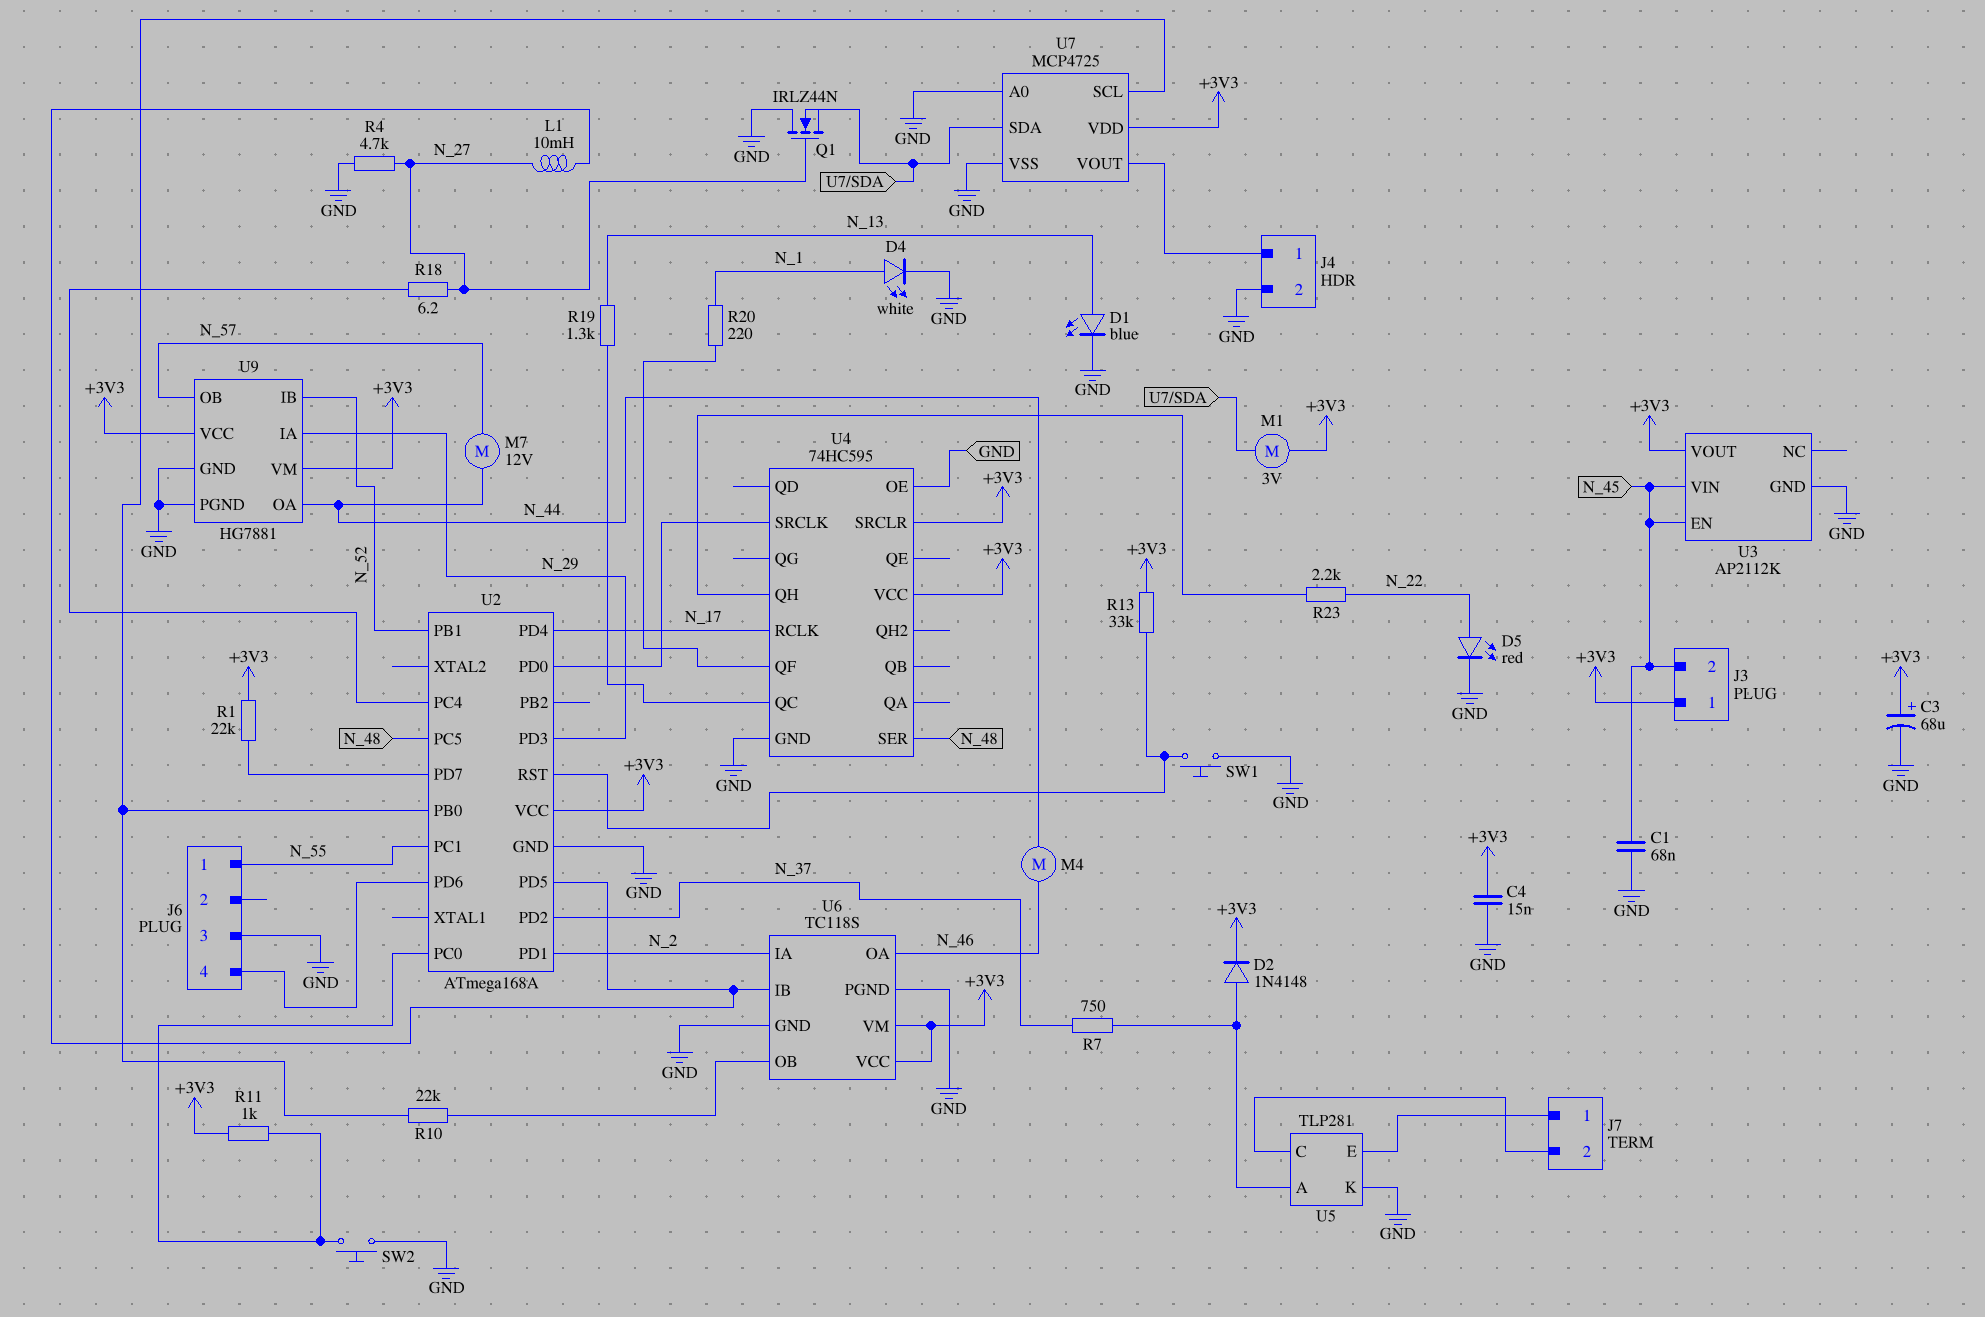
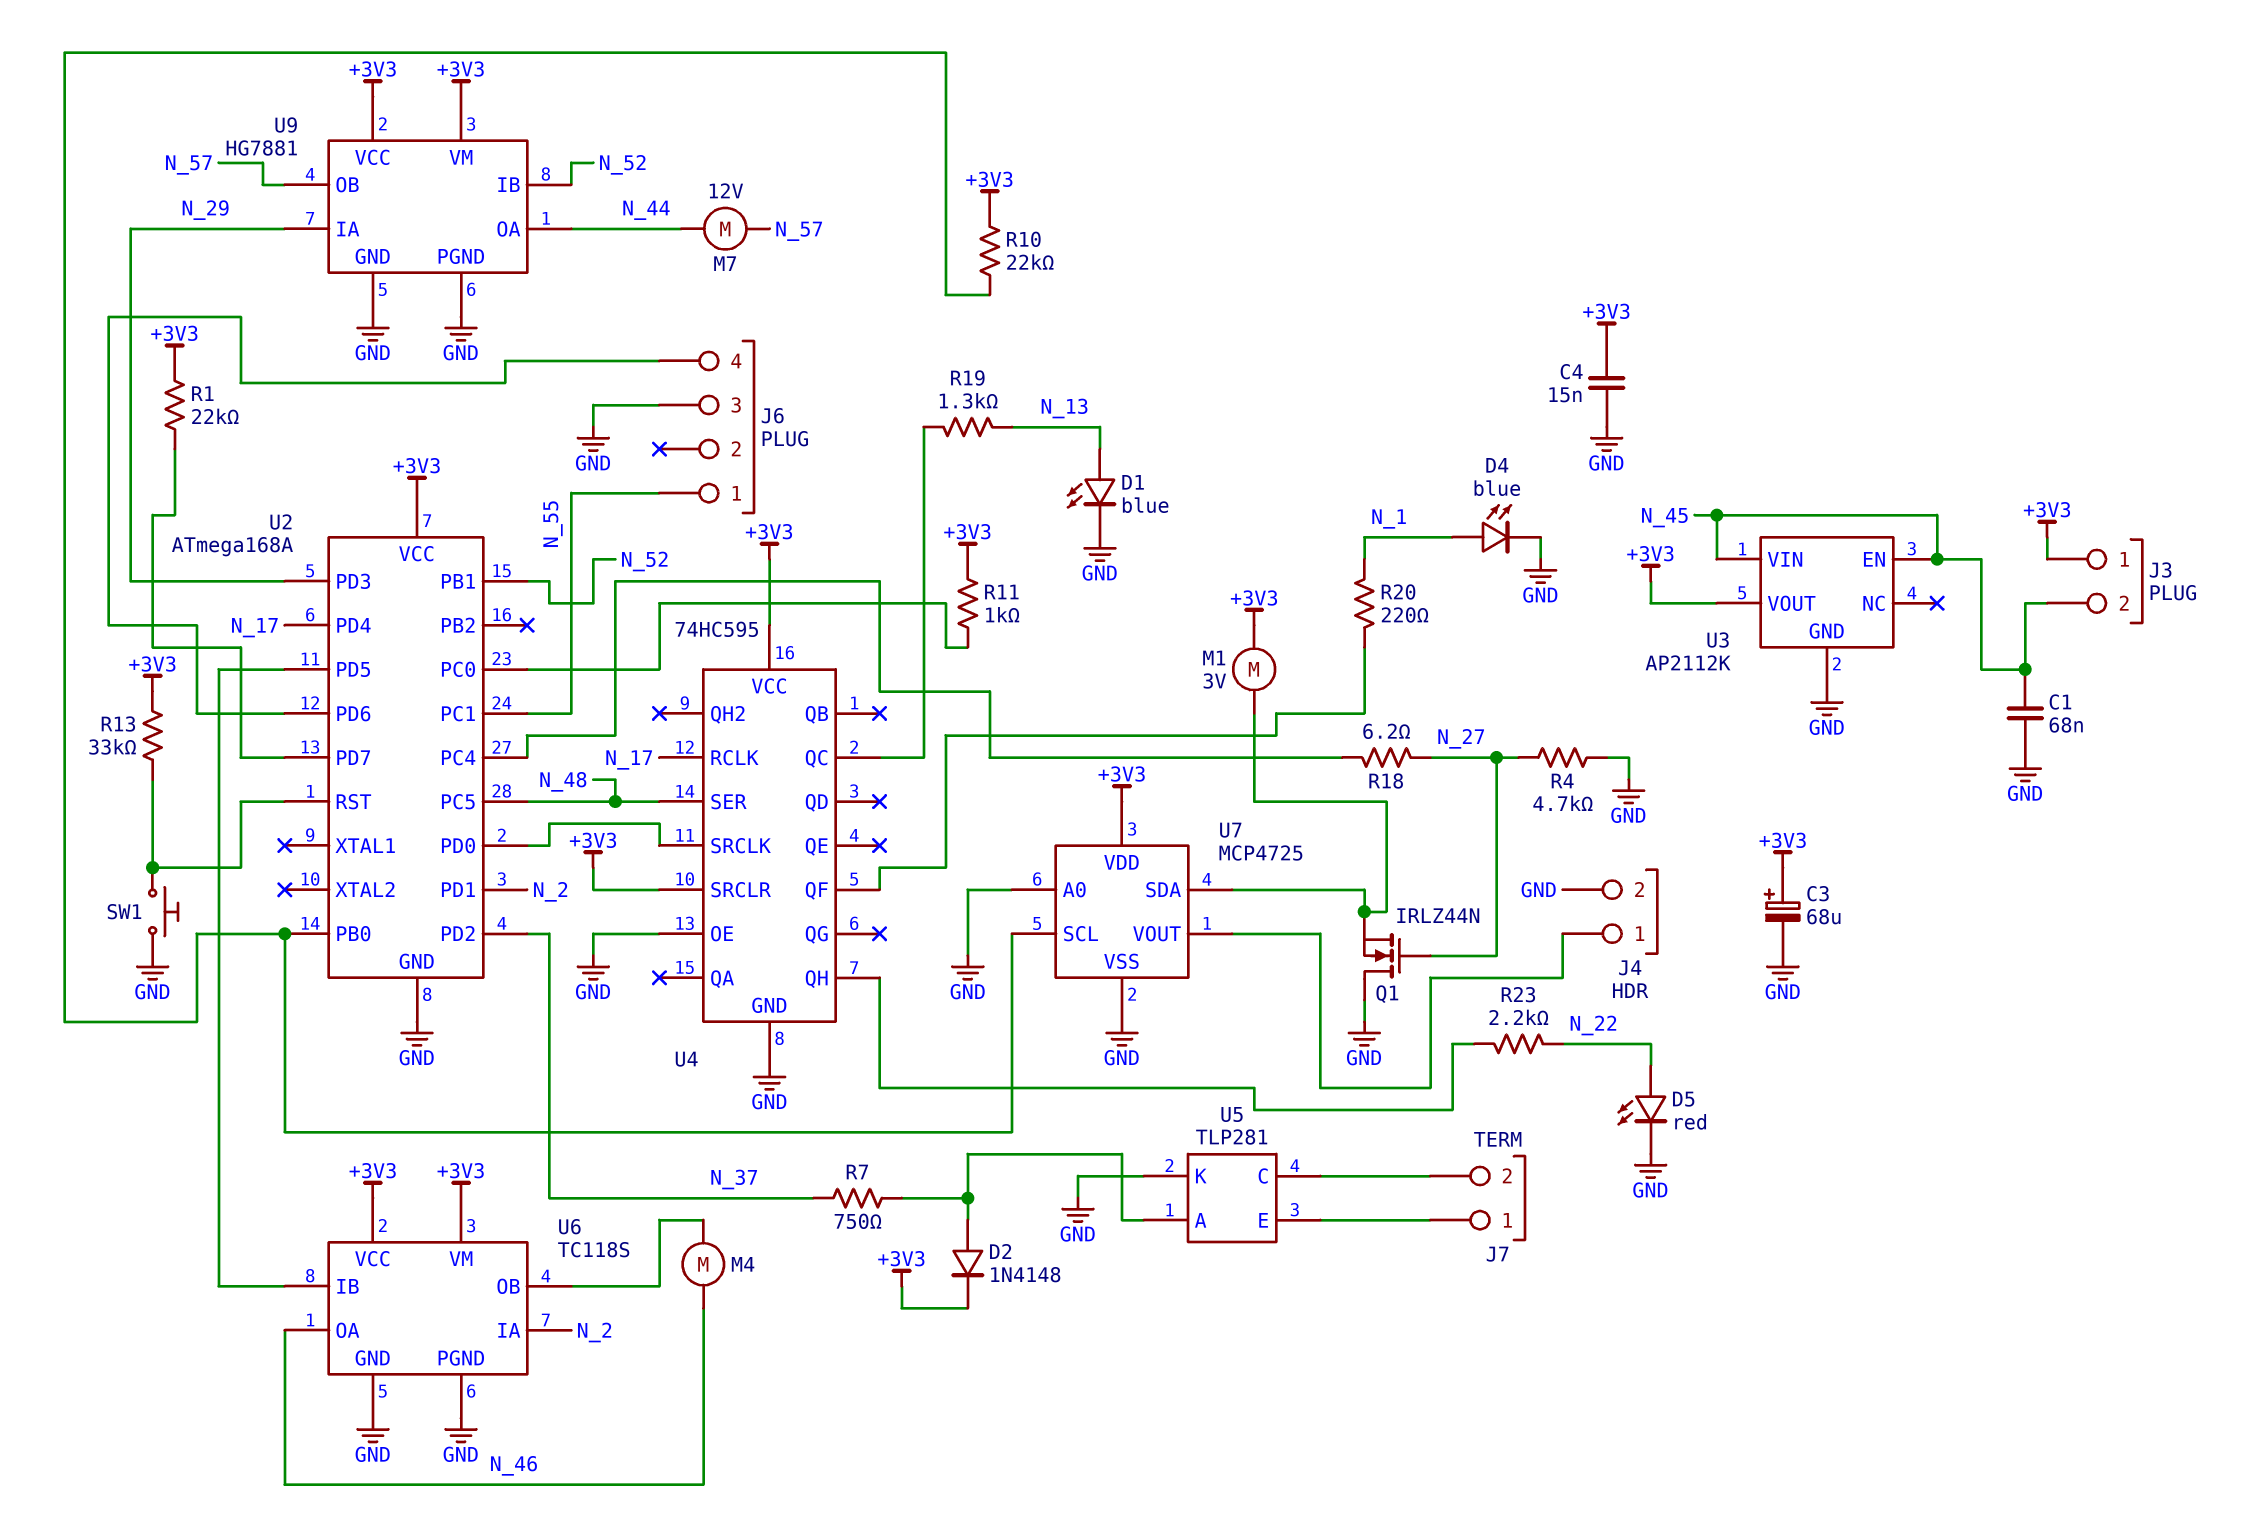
D4: LED white (A N_1, K GND) -> LED blue (A N_1, K GND)
L1: 10mH (N_27, U2/PD5) -> none
M4: motor (N_44, N_46) -> motor (N_46, U6/OB)
R10: 22k (U2/PB0, U6/OB) -> 22k (+3V3, U2/PB0)
SW2: button (GND, U2/PC0) -> none

